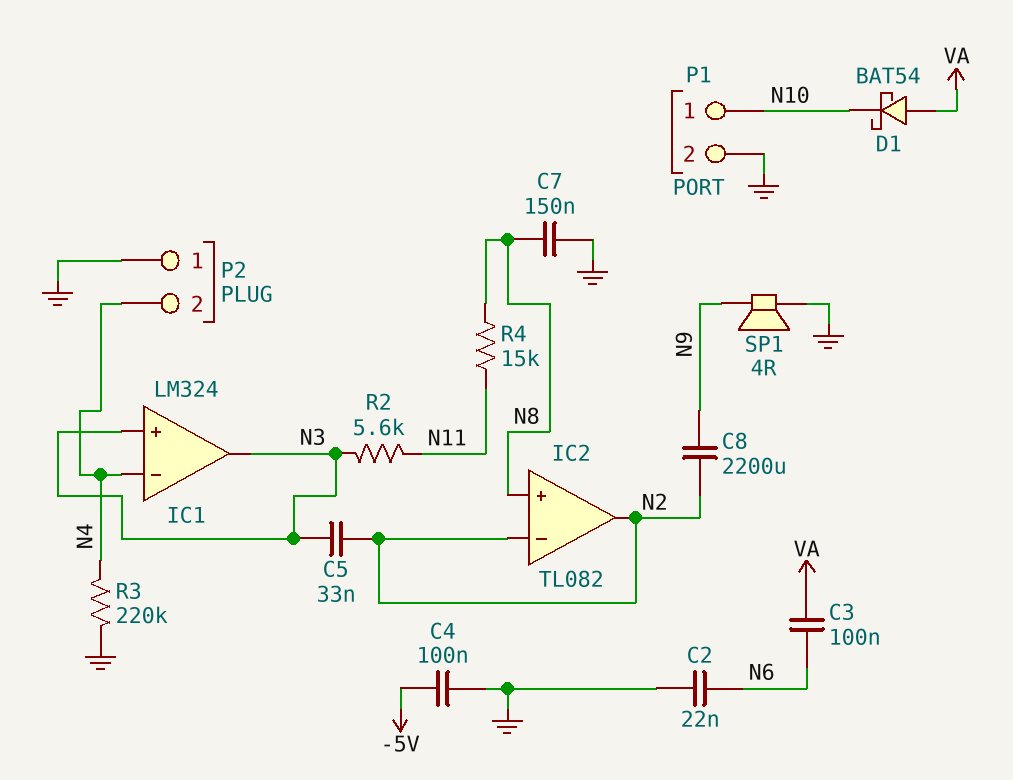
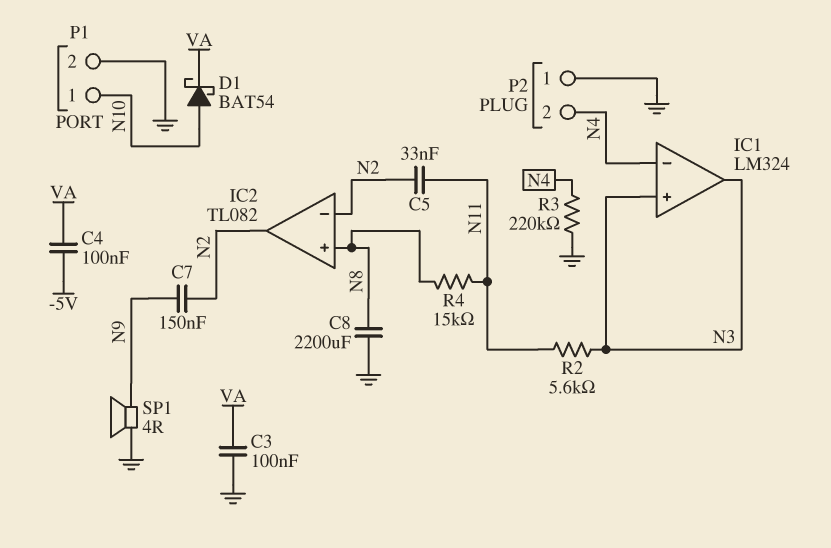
C2: 22nF (GND, N6) -> none
C3: 100nF (N6, VA) -> 100nF (GND, VA)
C4: 100nF (-5V, GND) -> 100nF (-5V, VA)
C5: 33nF (N2, N3) -> 33nF (N2, N11)
C7: 150nF (GND, N8) -> 150nF (N2, N9)
C8: 2200uF (N2, N9) -> 2200uF (GND, N8)
D1: schottky BAT54 (A VA, K N10) -> schottky BAT54 (A N10, K VA)

